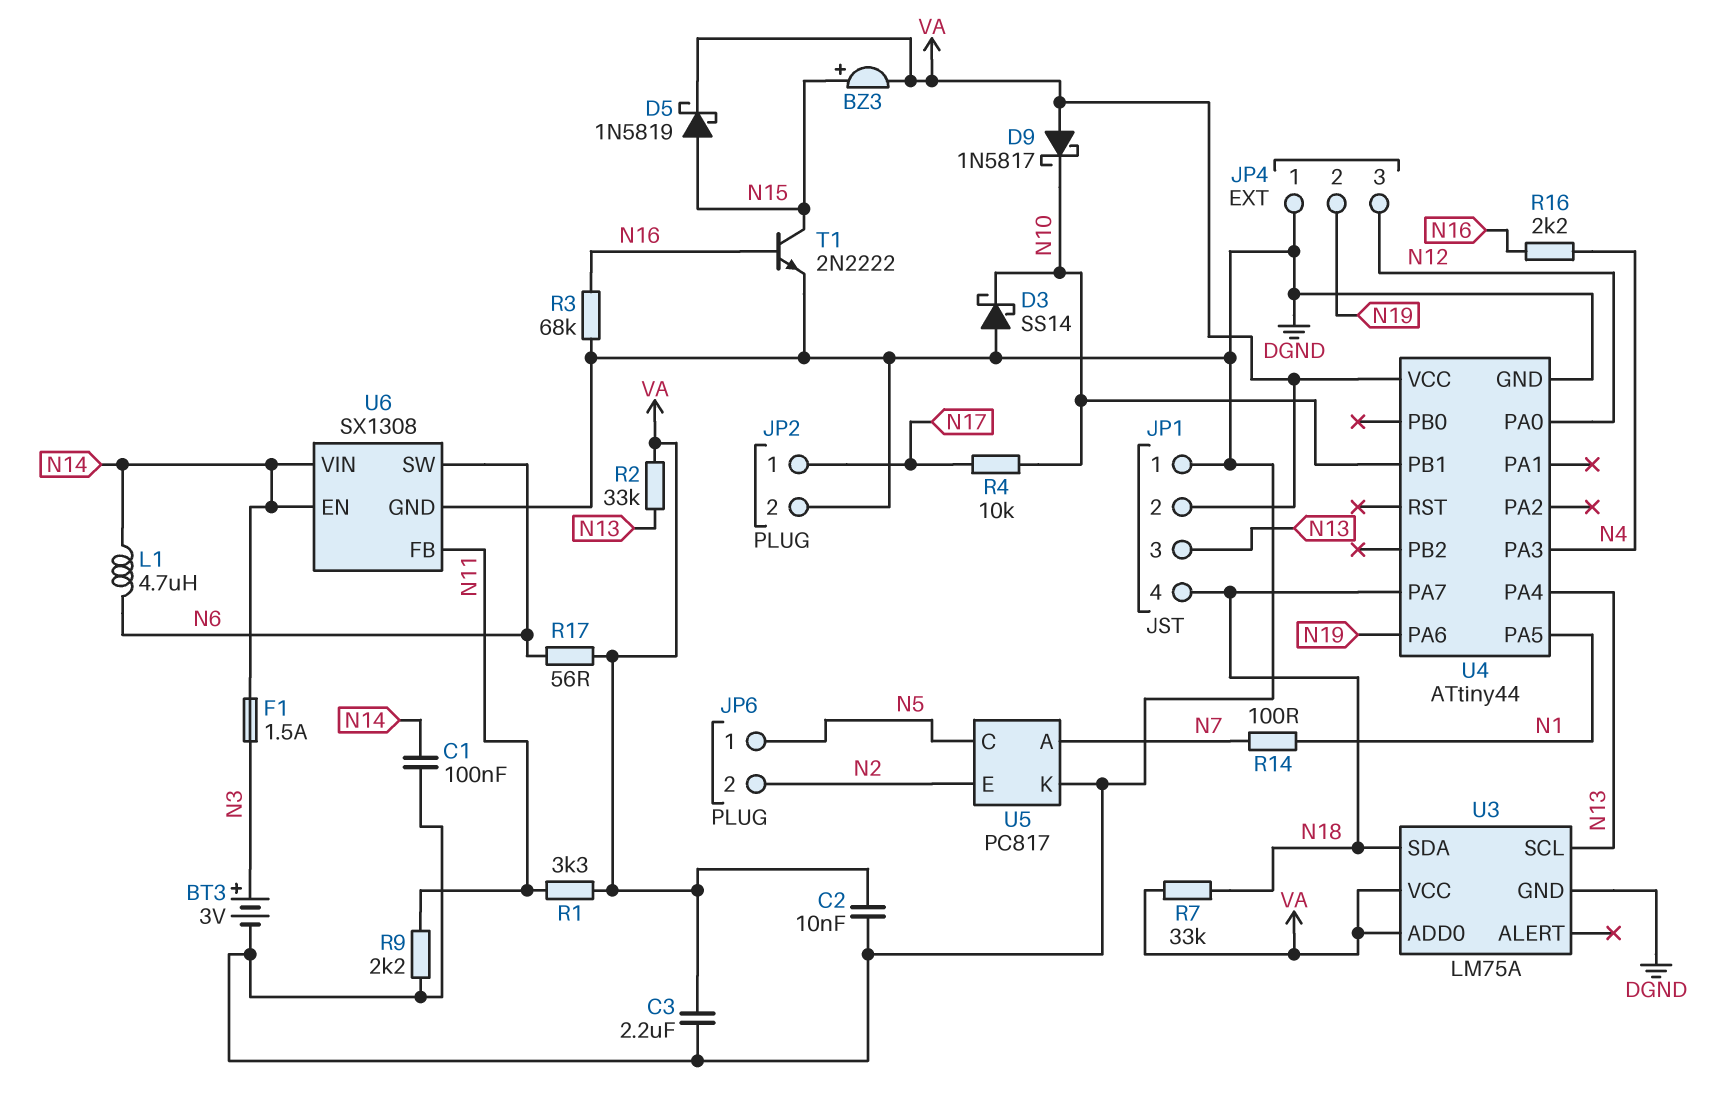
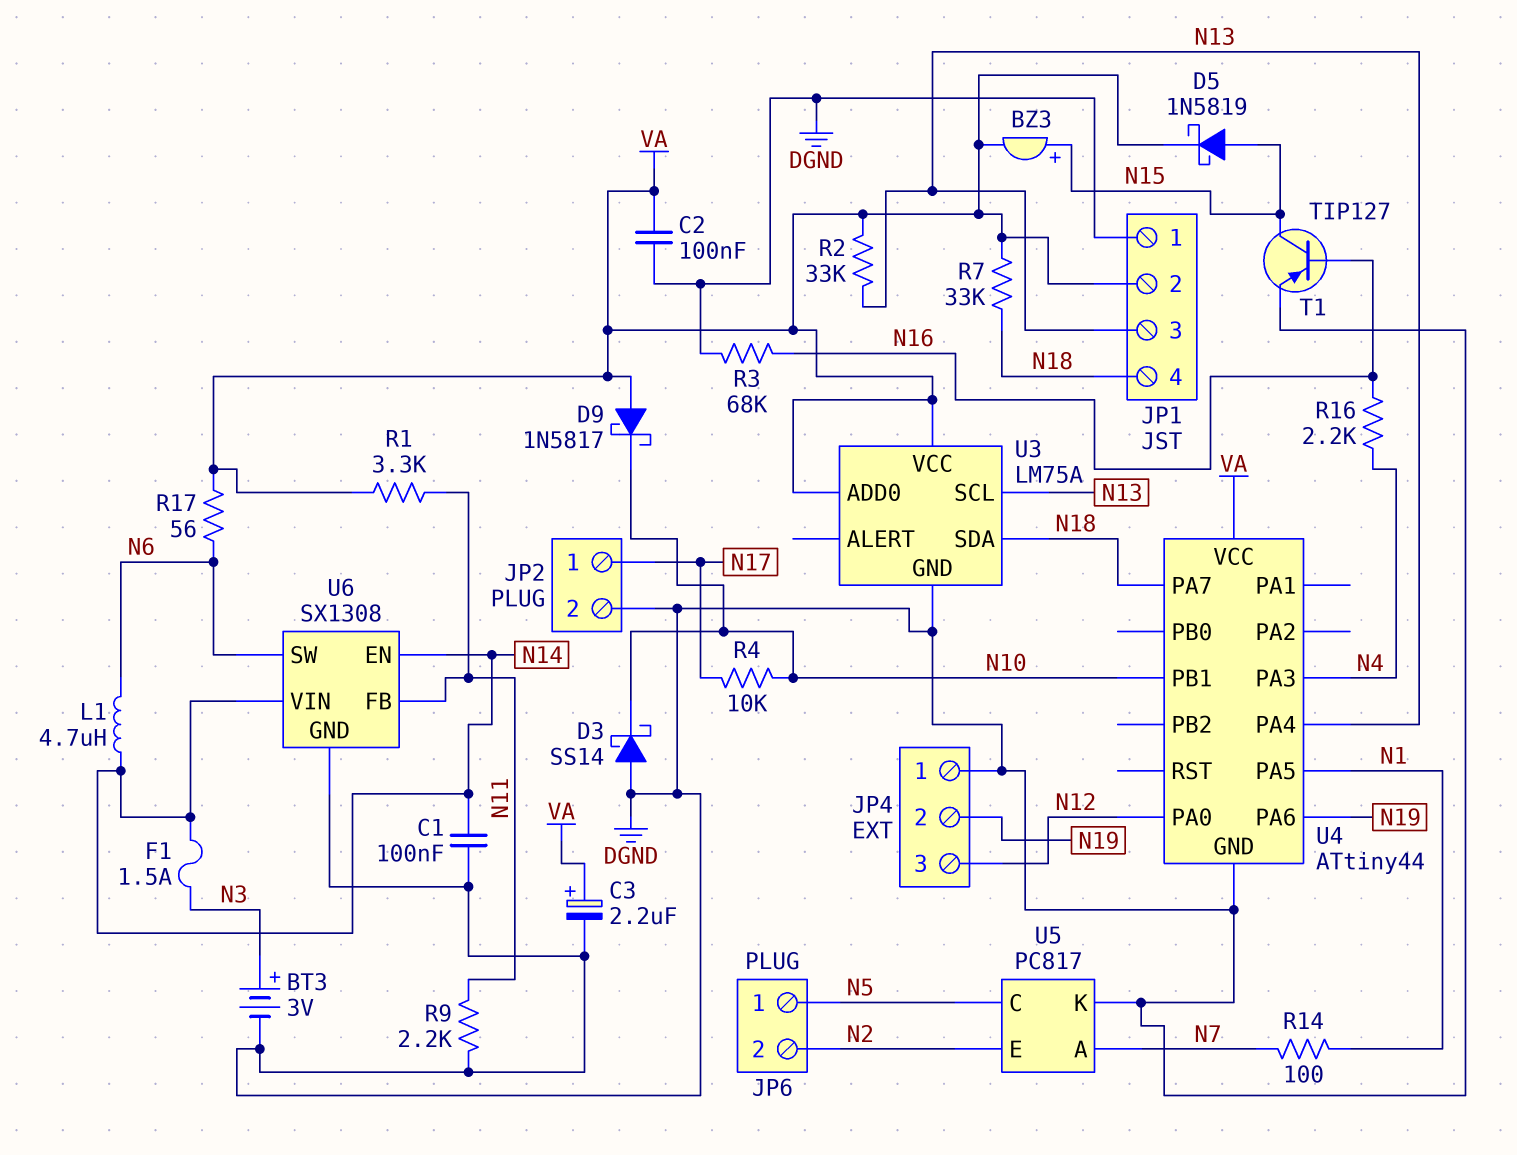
C2: 10nF (DGND, VA) -> 100nF (DGND, VA)
C3: 2.2uF (DGND, VA) -> 2.2uF (plus VA, minus DGND)
T1: NPN 2N2222 (B N16, C N15, E DGND) -> PNP TIP127 (B N16, C N15, E DGND)

